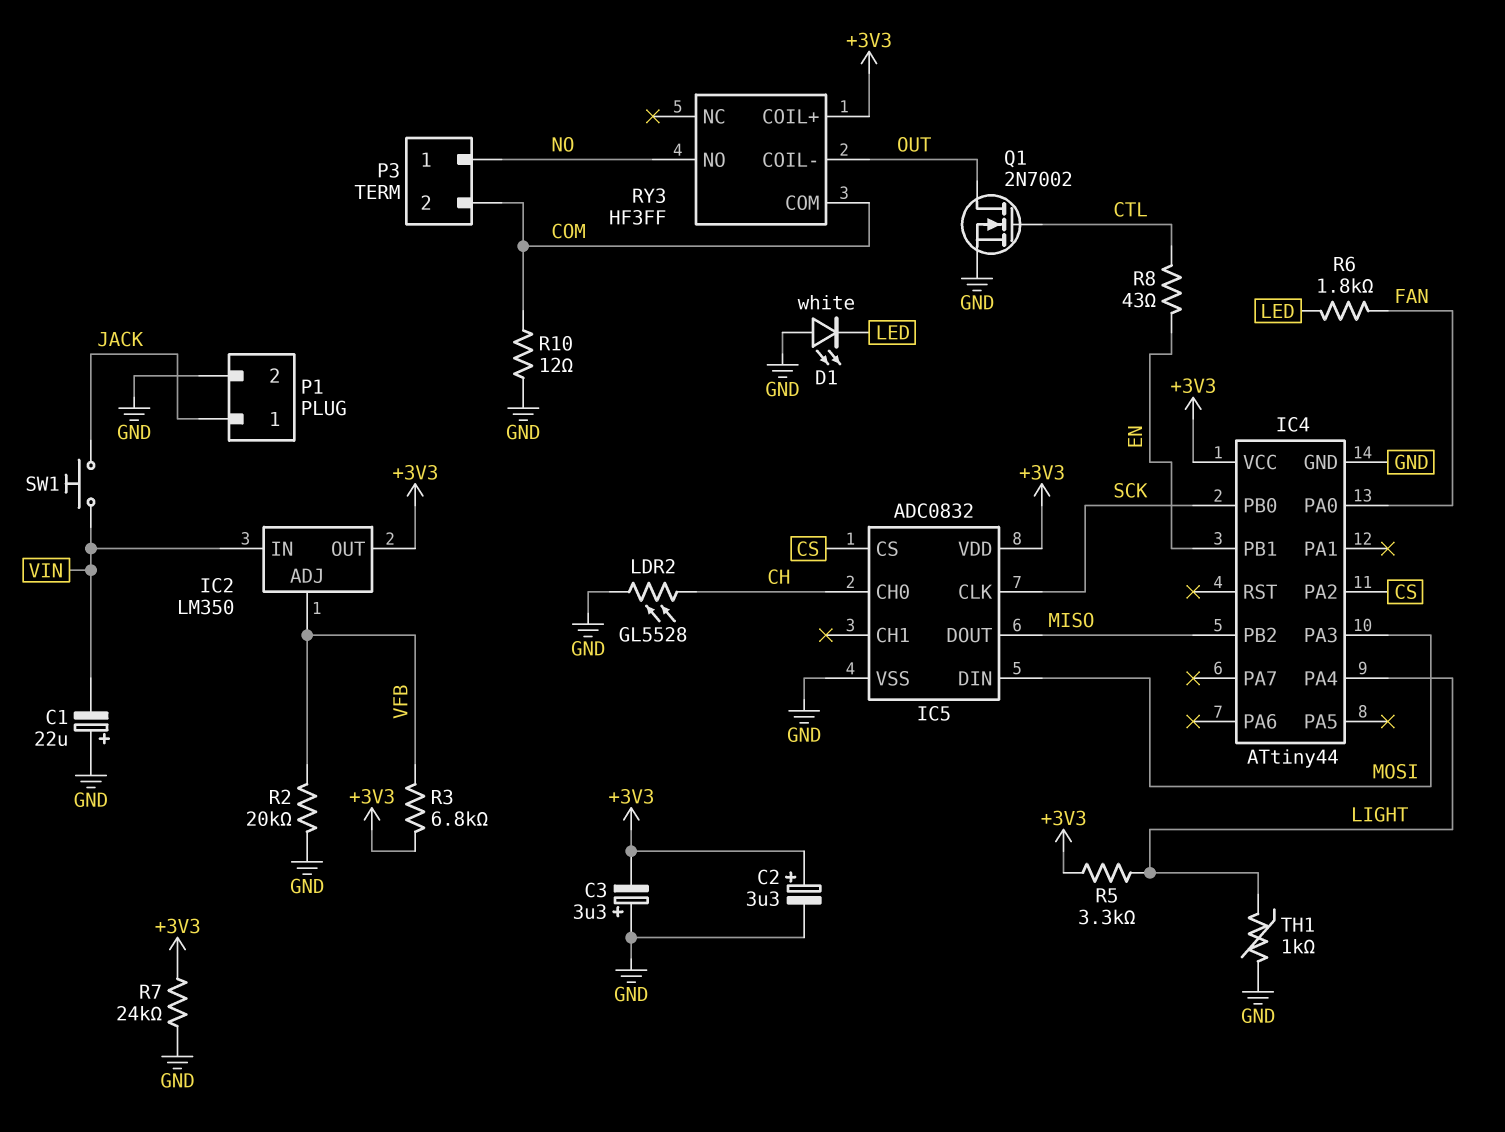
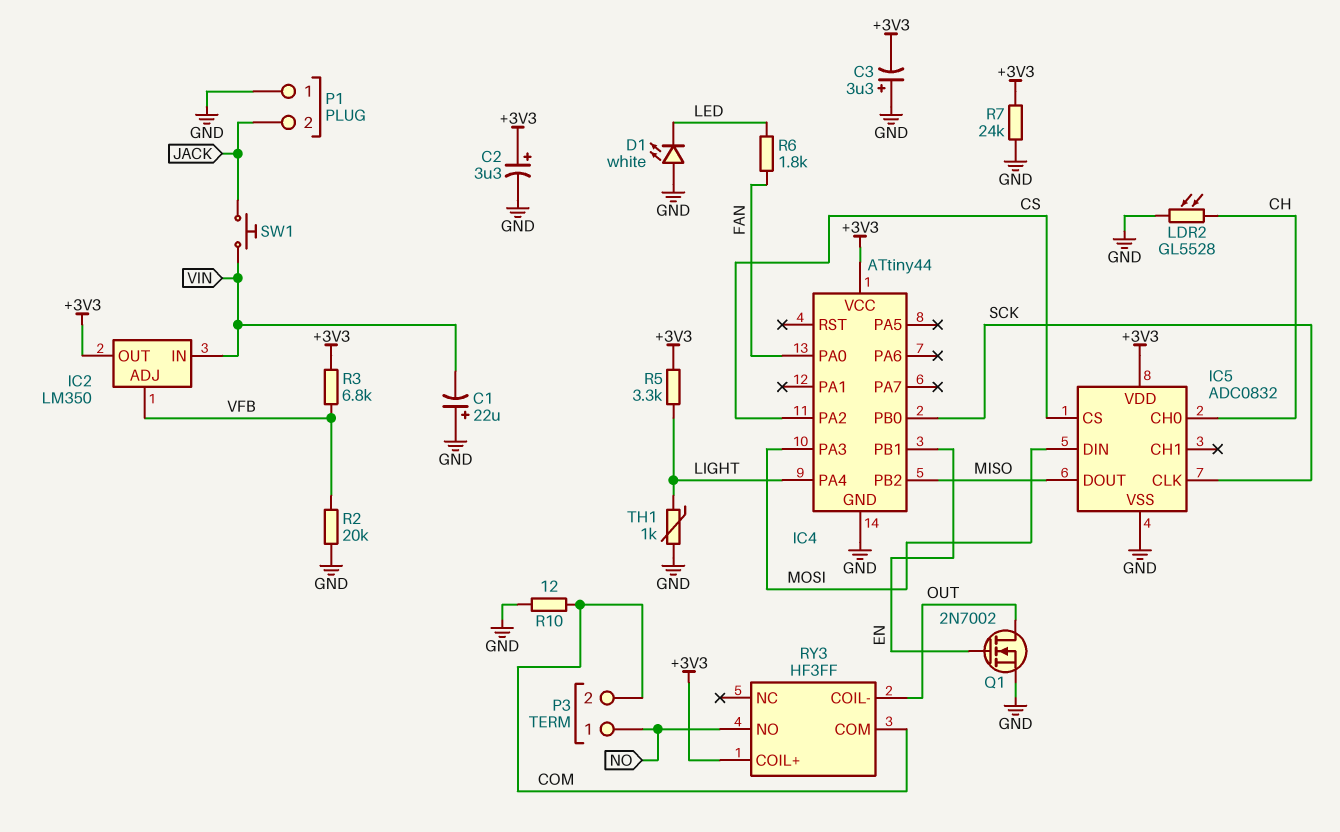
P1 pin 1: JACK -> GND
P1 pin 2: GND -> JACK
Q1: NMOS 2N7002 (G CTL, D OUT, S GND) -> NMOS 2N7002 (G EN, D OUT, S GND)
R8: 43 (CTL, EN) -> none

